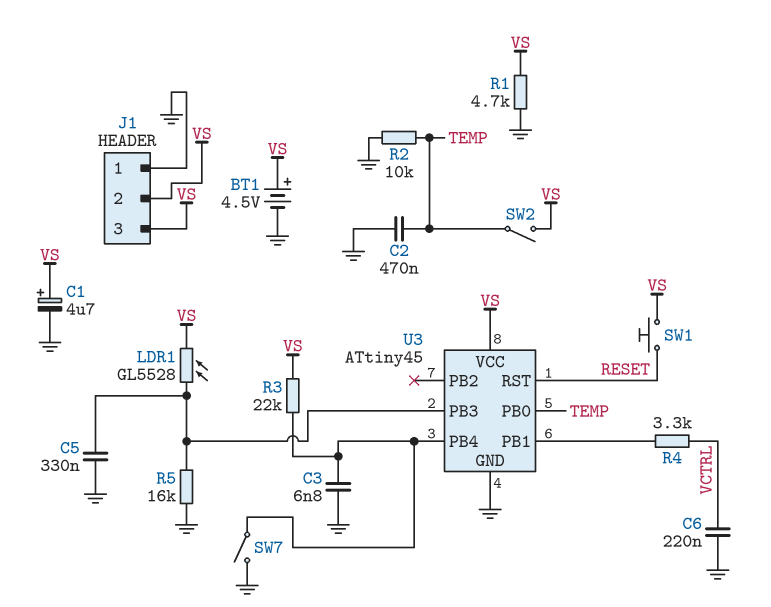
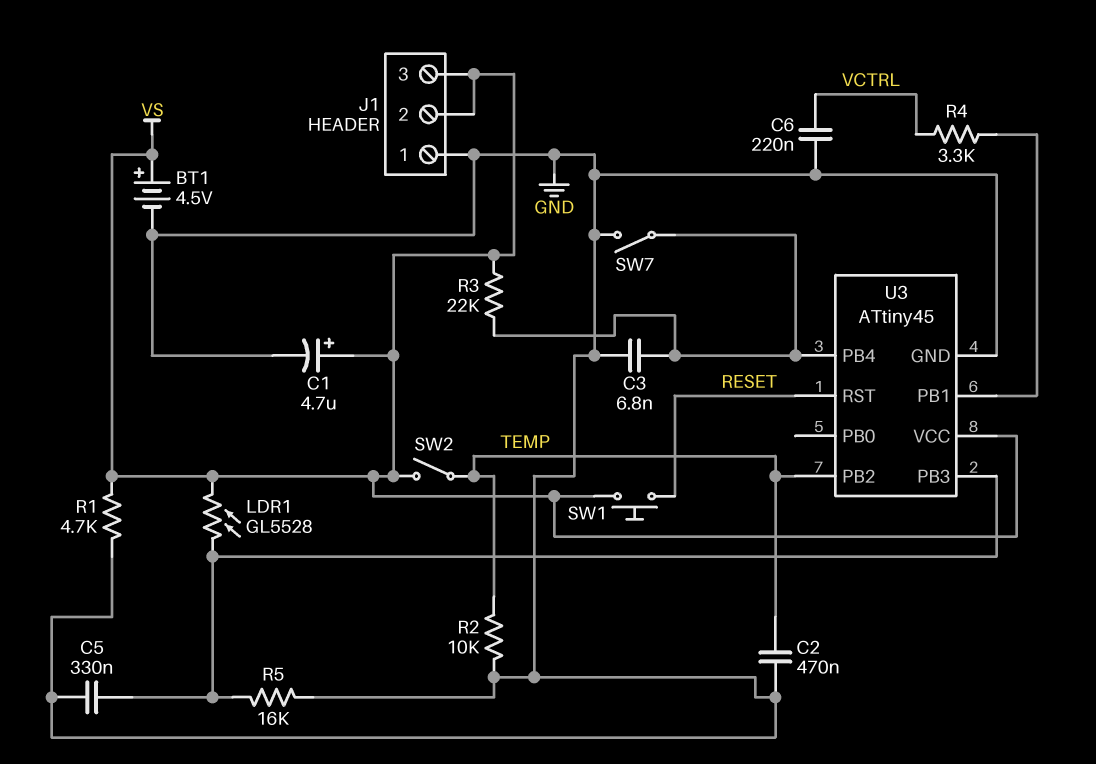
U3 pin PB0: TEMP -> none
U3 pin PB2: none -> TEMP

